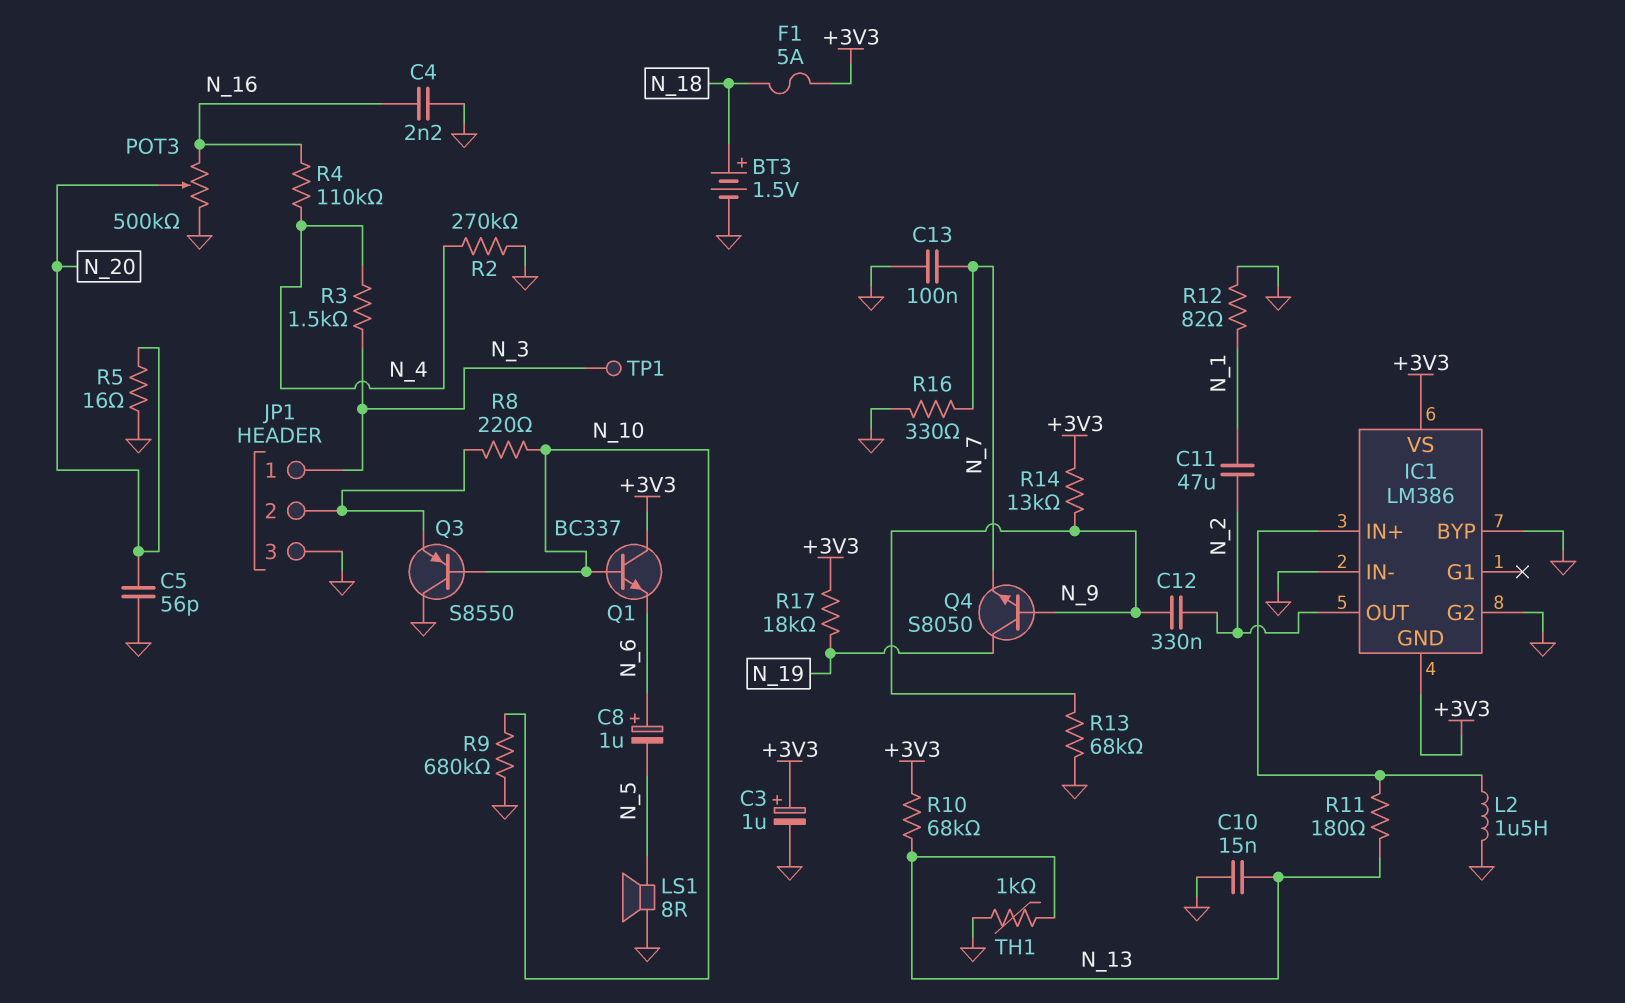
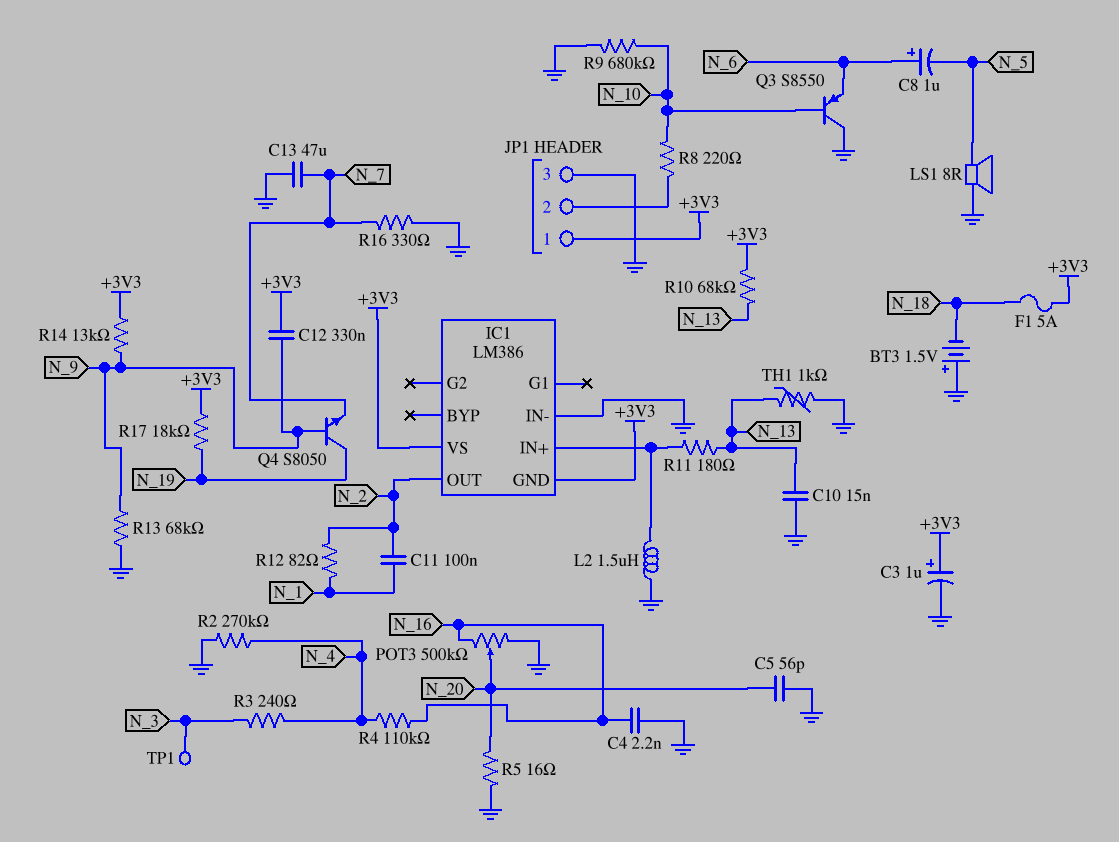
BT3: 1.5V (plus N_18, minus GND) -> 1.5V (plus GND, minus N_18)
C11: 47uF (N_1, N_2) -> 100nF (N_1, N_2)
C12: 330nF (N_2, N_9) -> 330nF (+3V3, N_9)
C13: 100nF (GND, N_7) -> 47uF (GND, N_7)
IC1 pin BYP: GND -> none
IC1 pin G2: GND -> none
JP1 pin 1: N_3 -> +3V3
Q1: NPN BC337 (B N_10, C +3V3, E N_6) -> none
Q3: PNP S8550 (B N_10, C GND, E JP1/2) -> PNP S8550 (B N_10, C GND, E N_6)
R3: 1.5k (N_3, N_4) -> 240 (N_3, N_4)
R12: 82 (GND, N_1) -> 82 (N_1, N_2)

